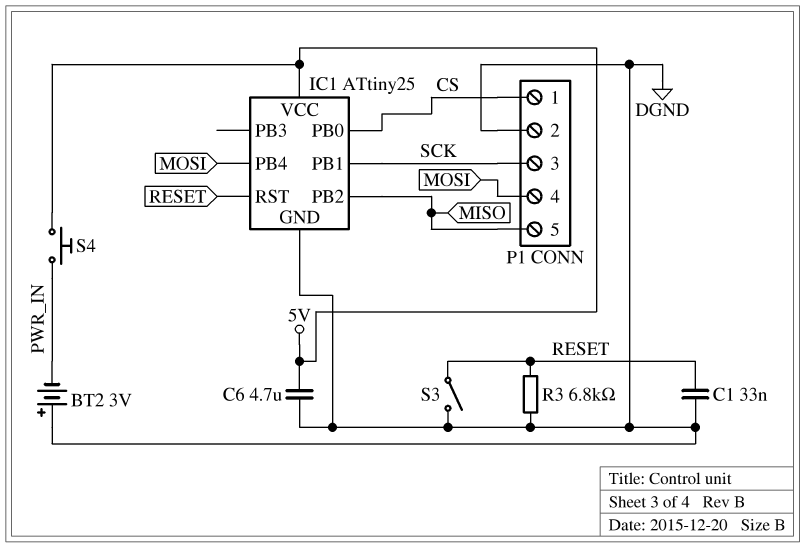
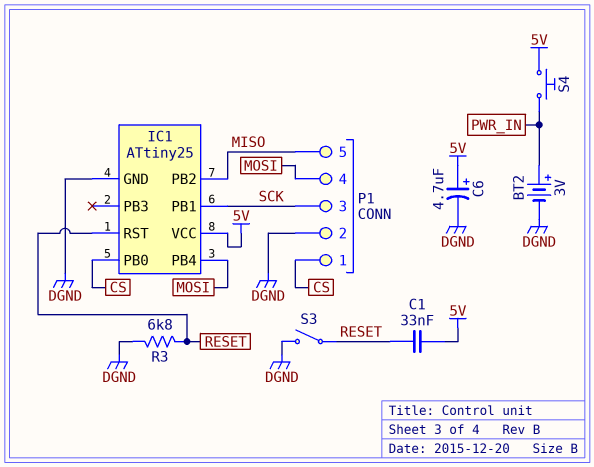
BT2: 3V (plus DGND, minus PWR_IN) -> 3V (plus PWR_IN, minus DGND)
C1: 33nF (DGND, RESET) -> 33nF (5V, RESET)
C6: 4.7uF (5V, DGND) -> 4.7uF (plus 5V, minus DGND)

